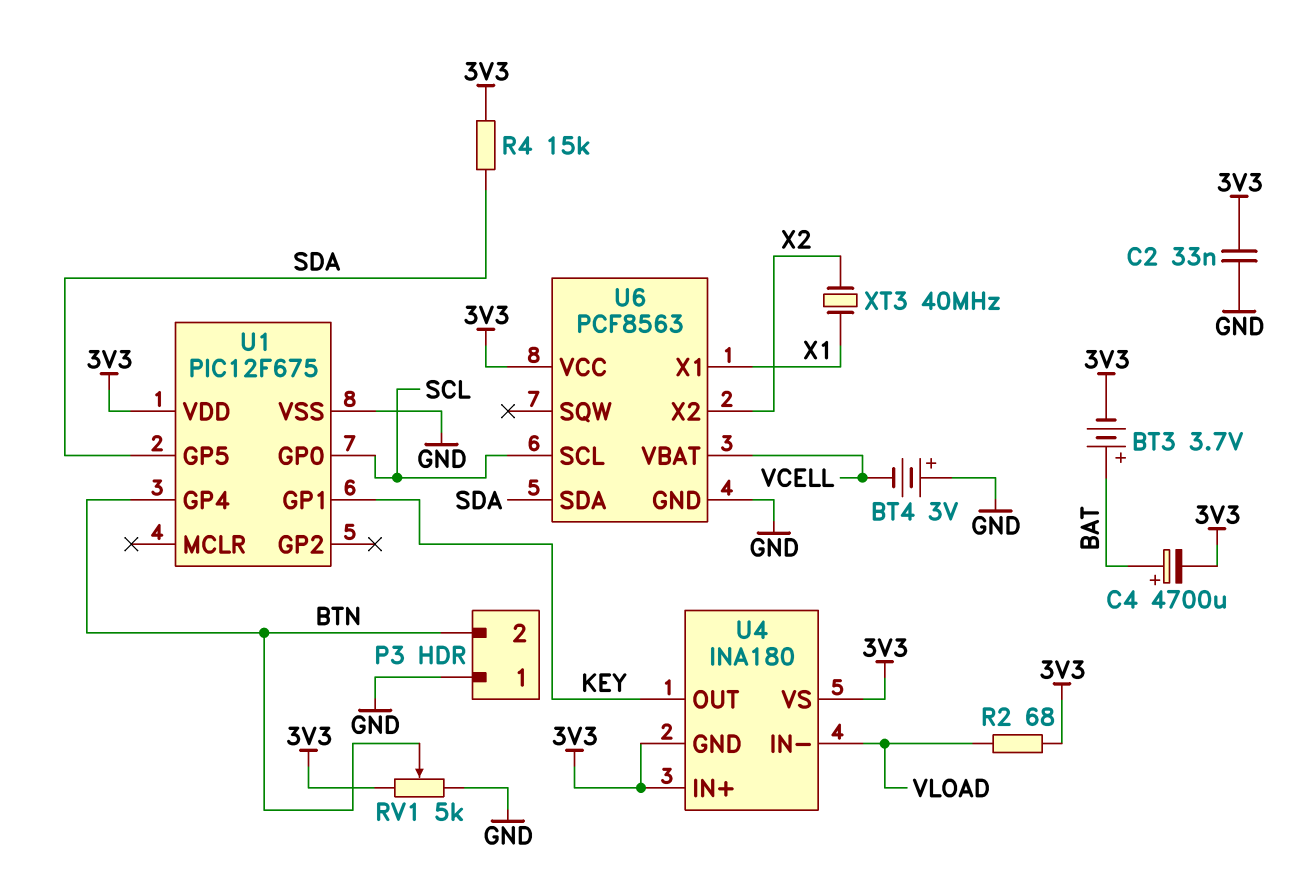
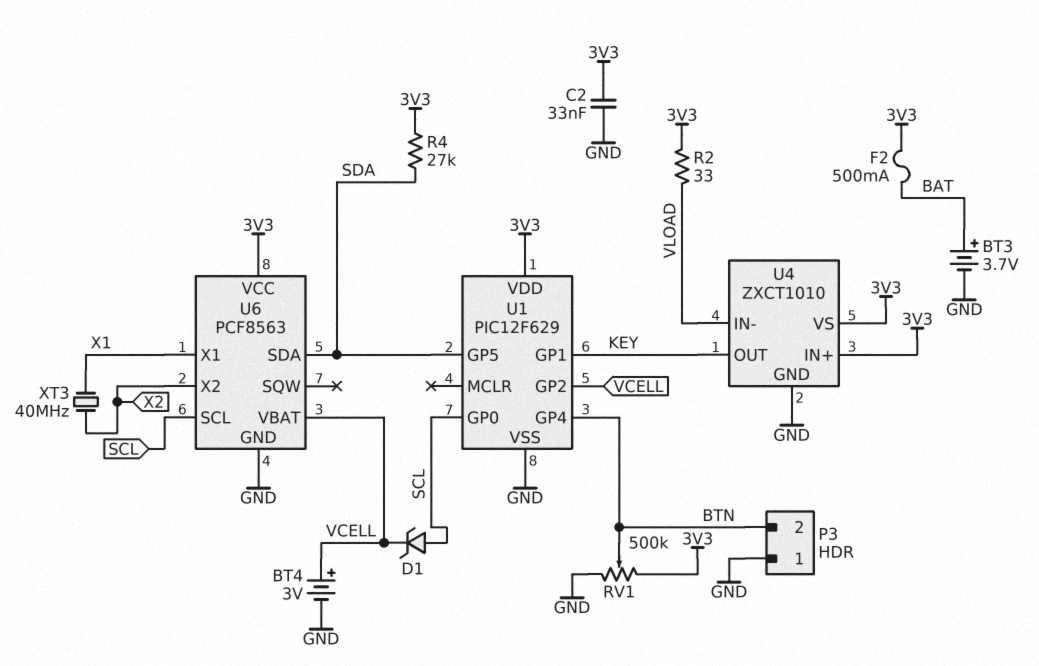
BT3: 3.7V (plus BAT, minus 3V3) -> 3.7V (plus BAT, minus GND)
BT4: 3V (plus GND, minus VCELL) -> 3V (plus VCELL, minus GND)
C4: 4700uF (plus BAT, minus 3V3) -> none
D1: none -> zener (A SCL, K VCELL)
F2: none -> 500mA (3V3, BAT)
R2: 68 (3V3, VLOAD) -> 33 (3V3, VLOAD)
R4: 15k (3V3, SDA) -> 27k (3V3, SDA)
RV1: 5k (3V3, GND, wiper BTN) -> 500k (3V3, GND, wiper BTN)
U1: PIC12F675 -> PIC12F629
U1 pin GP2: none -> VCELL
U4: INA180 -> ZXCT1010
U4 pin GND: 3V3 -> GND

